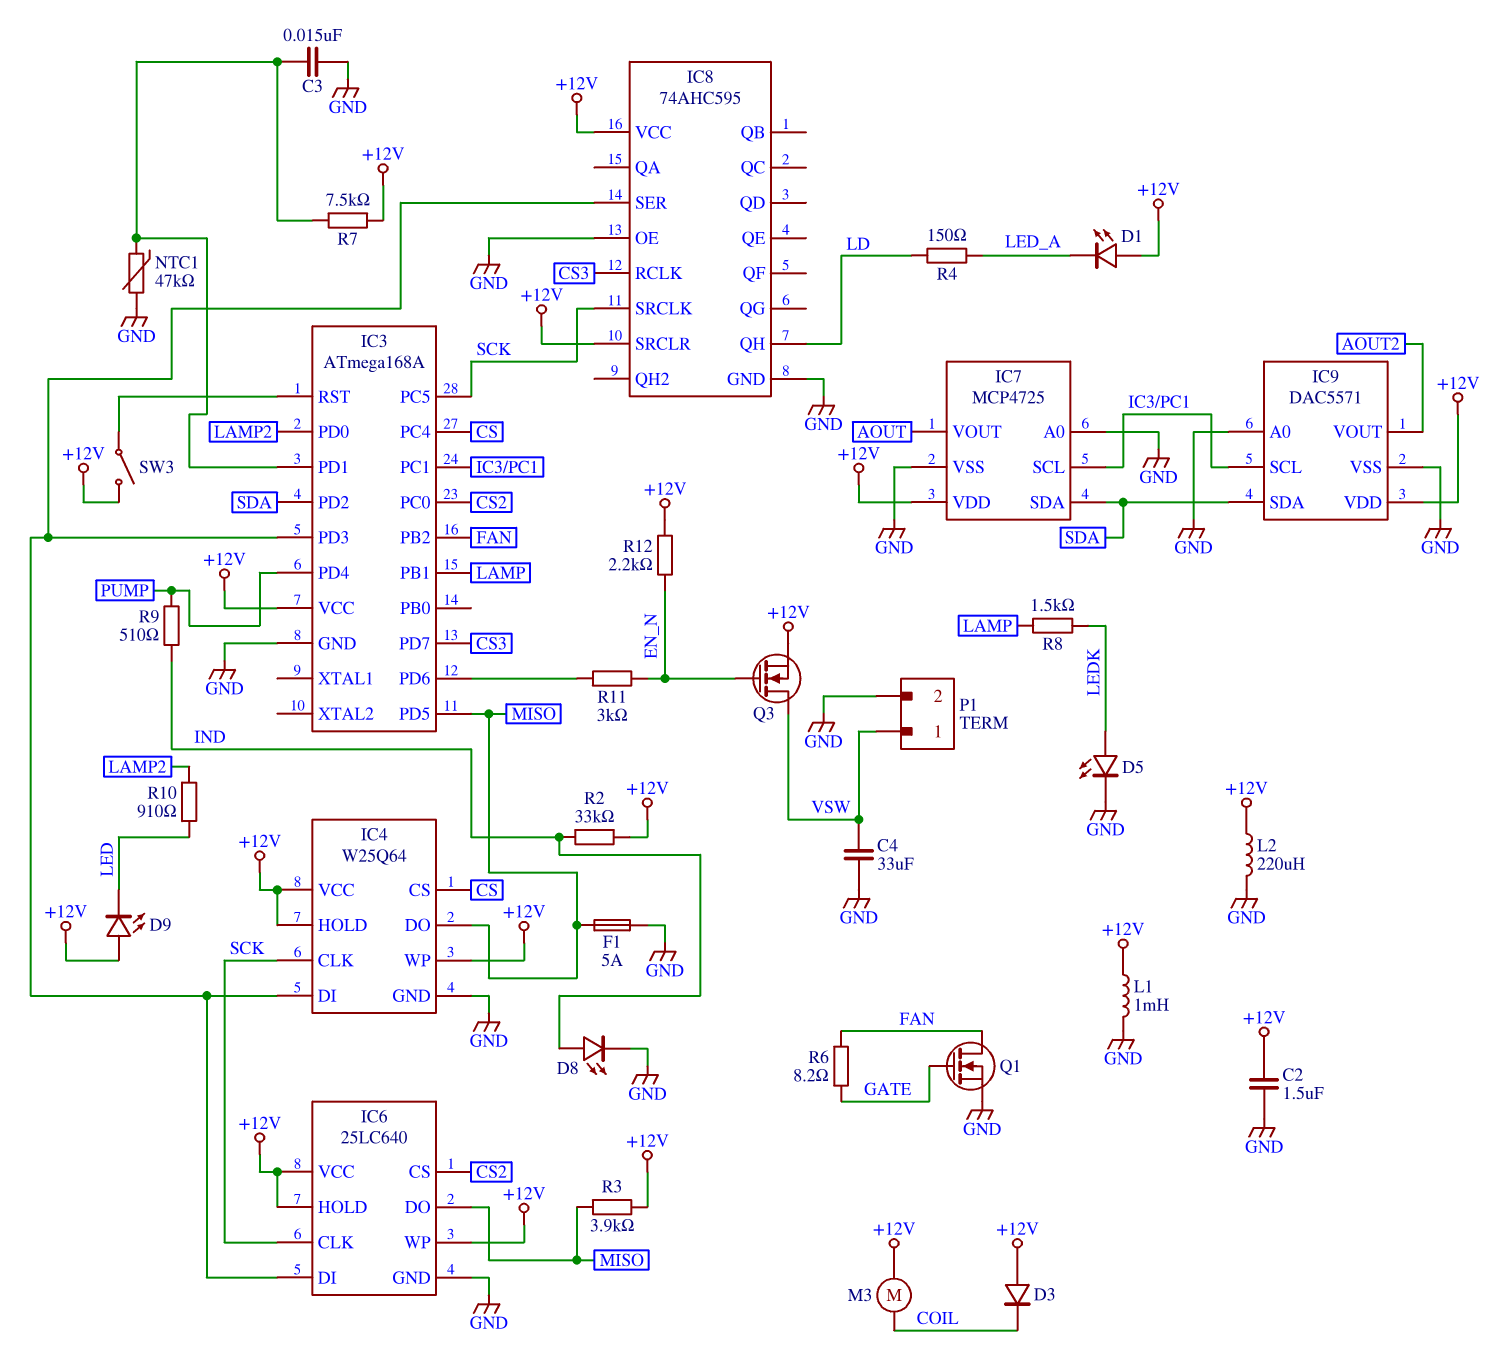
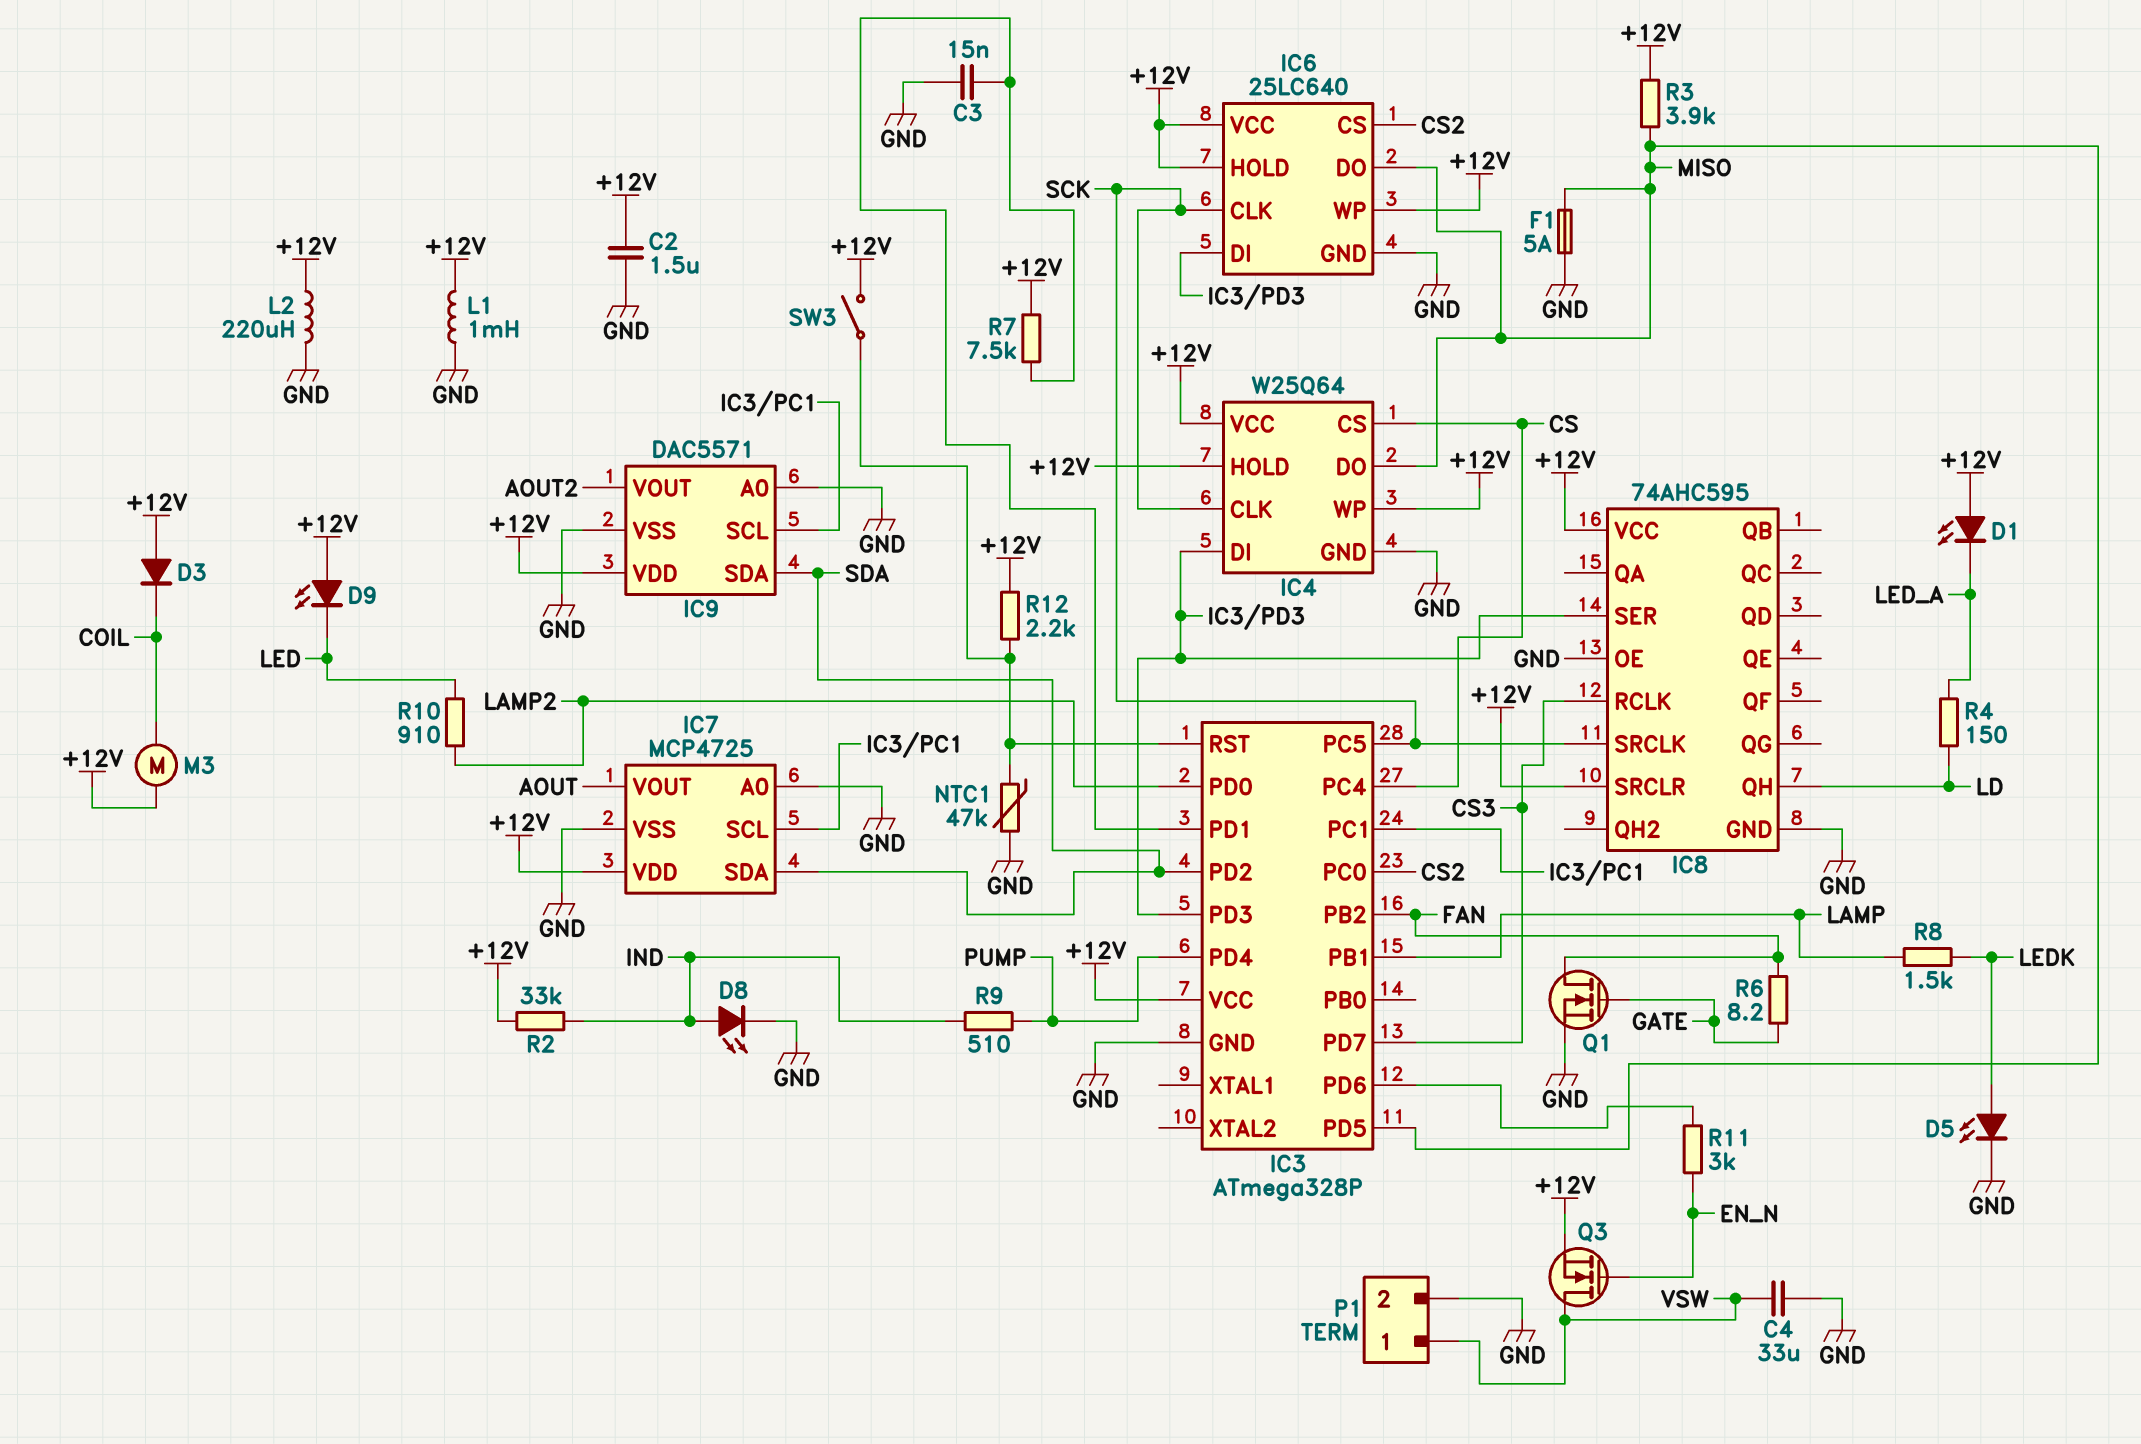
IC3: ATmega168A -> ATmega328P
NTC1: 47k (GND, IC3/PD1) -> 47k (GND, IC3/RST)
R12: 2.2k (+12V, EN_N) -> 2.2k (+12V, IC3/RST)

